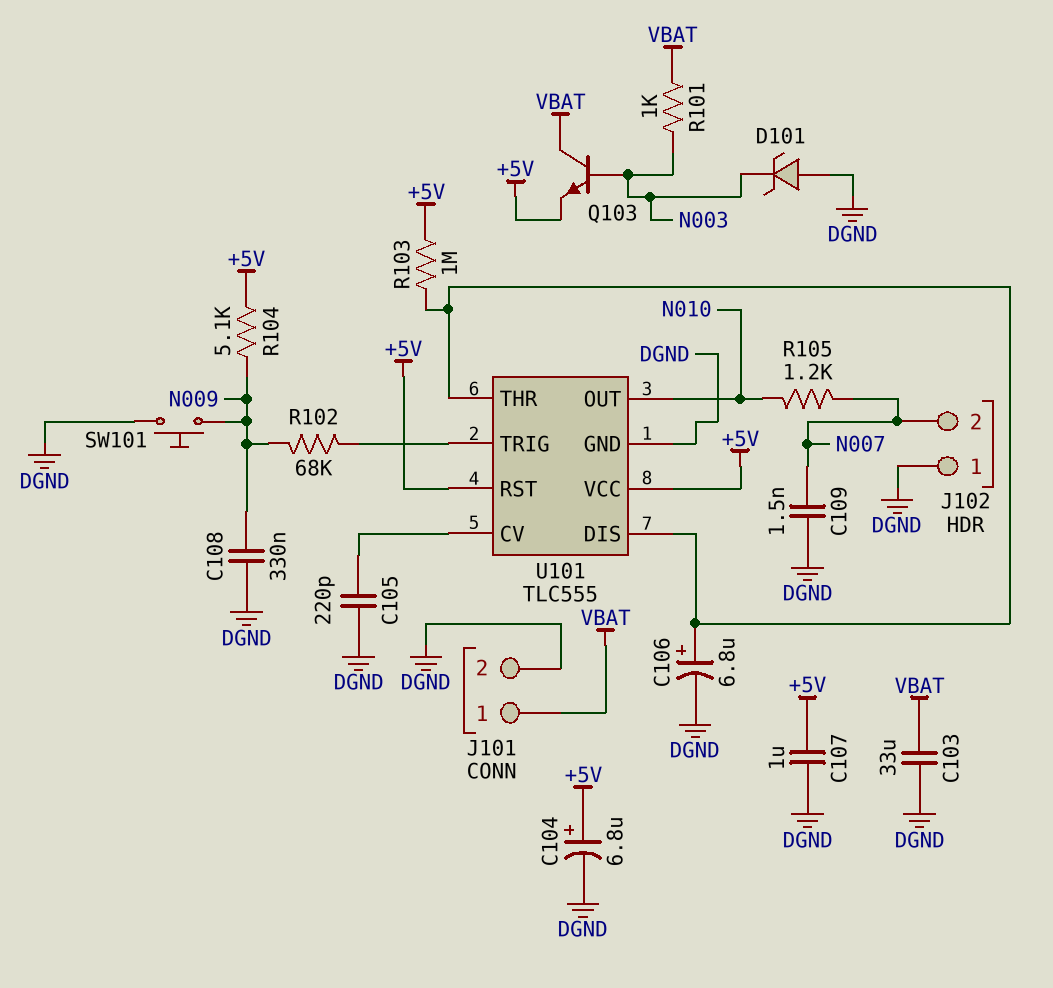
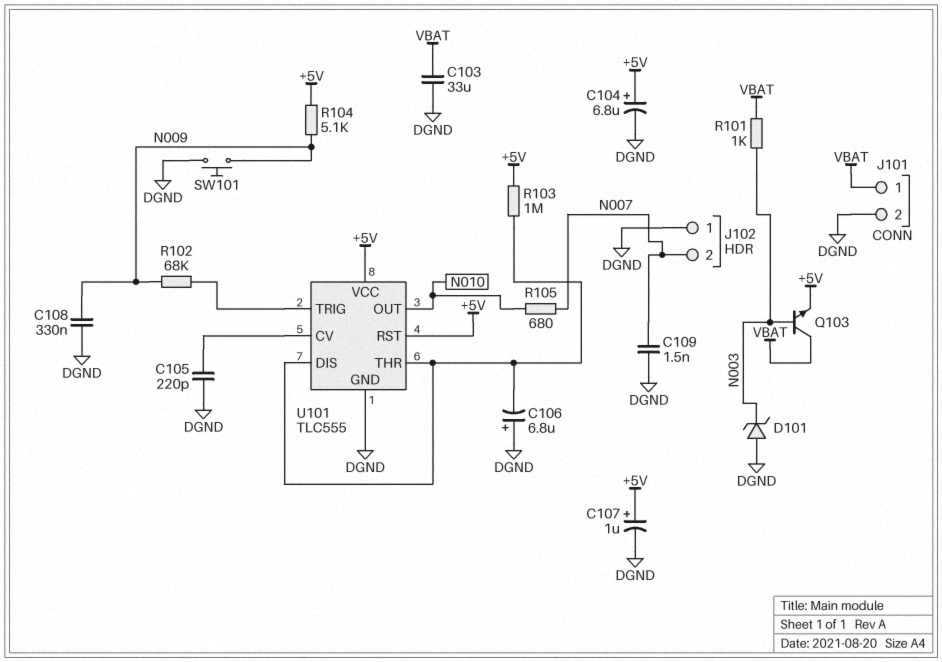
C106: 6.8uF (plus U101/DIS, minus DGND) -> 6.8uF (plus DGND, minus U101/DIS)
C107: 1uF (+5V, DGND) -> 1uF (plus +5V, minus DGND)
R105: 1.2k (N007, N010) -> 680 (N007, N010)

